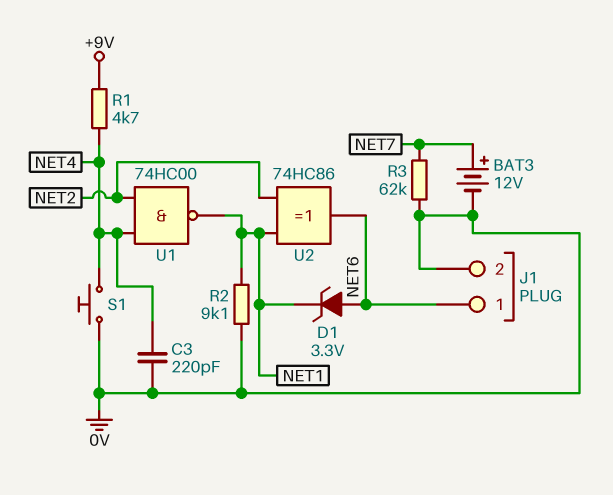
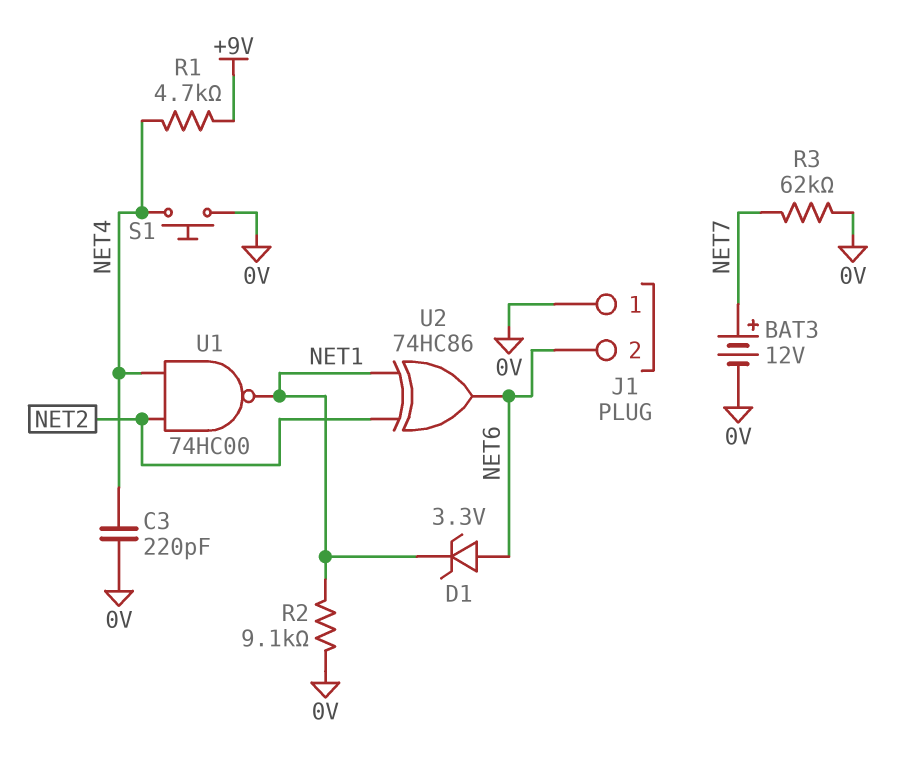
J1 pin 1: NET6 -> 0V
J1 pin 2: 0V -> NET6

